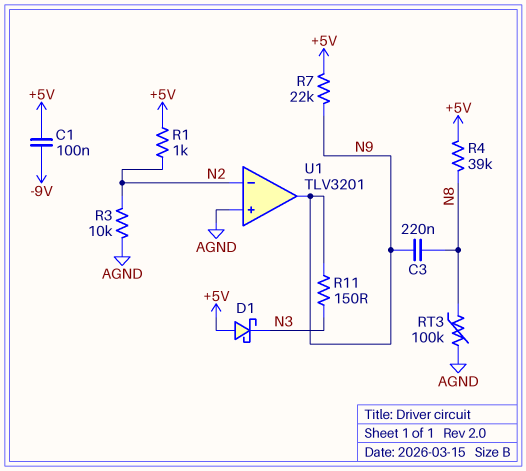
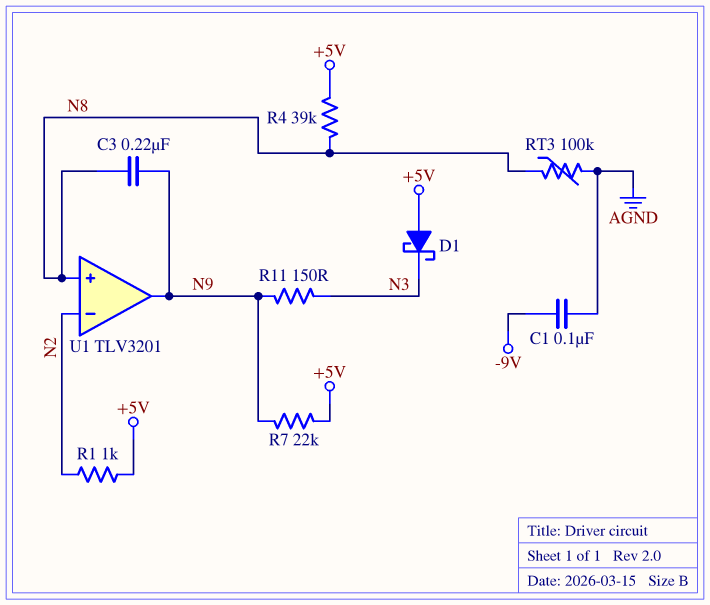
C1: 100nF (+5V, -9V) -> 100nF (-9V, AGND)
R3: 10k (AGND, N2) -> none
U1 pin in+: AGND -> N8

